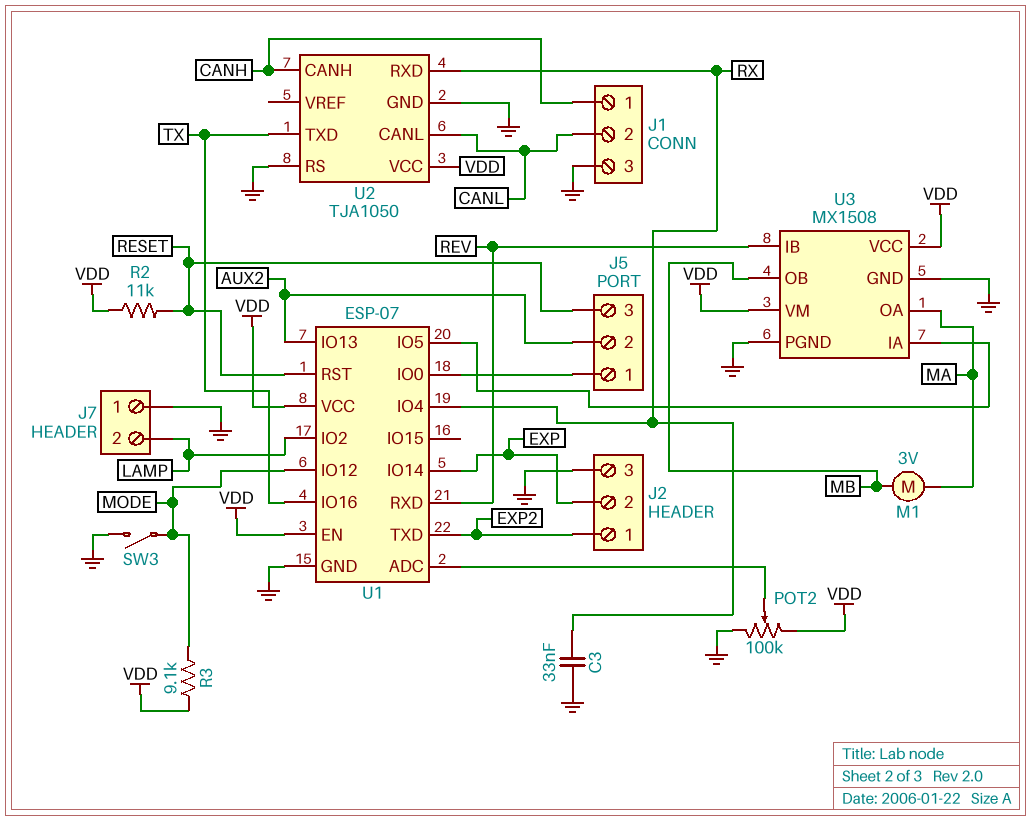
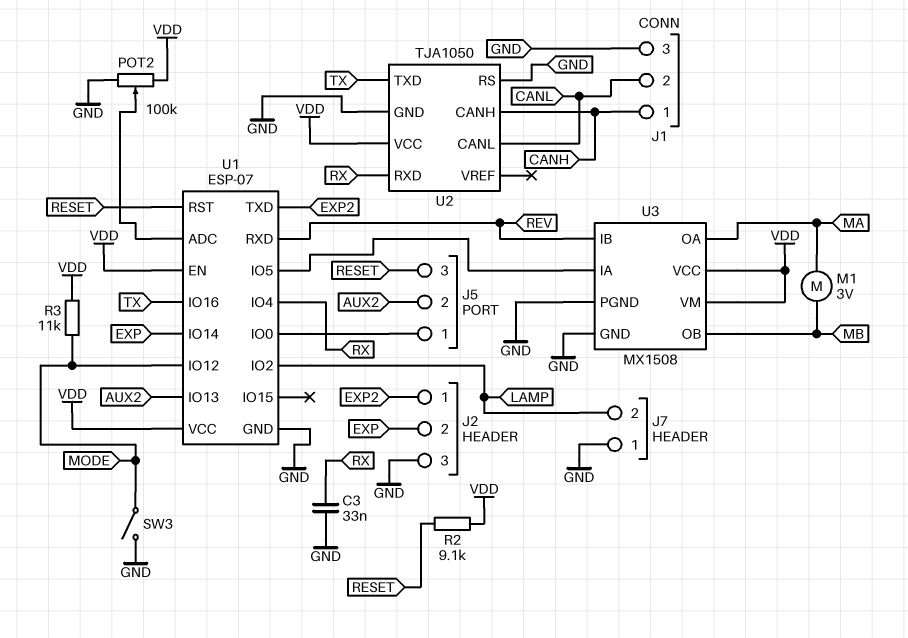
R2: 11k (RESET, VDD) -> 9.1k (RESET, VDD)
R3: 9.1k (MODE, VDD) -> 11k (MODE, VDD)

